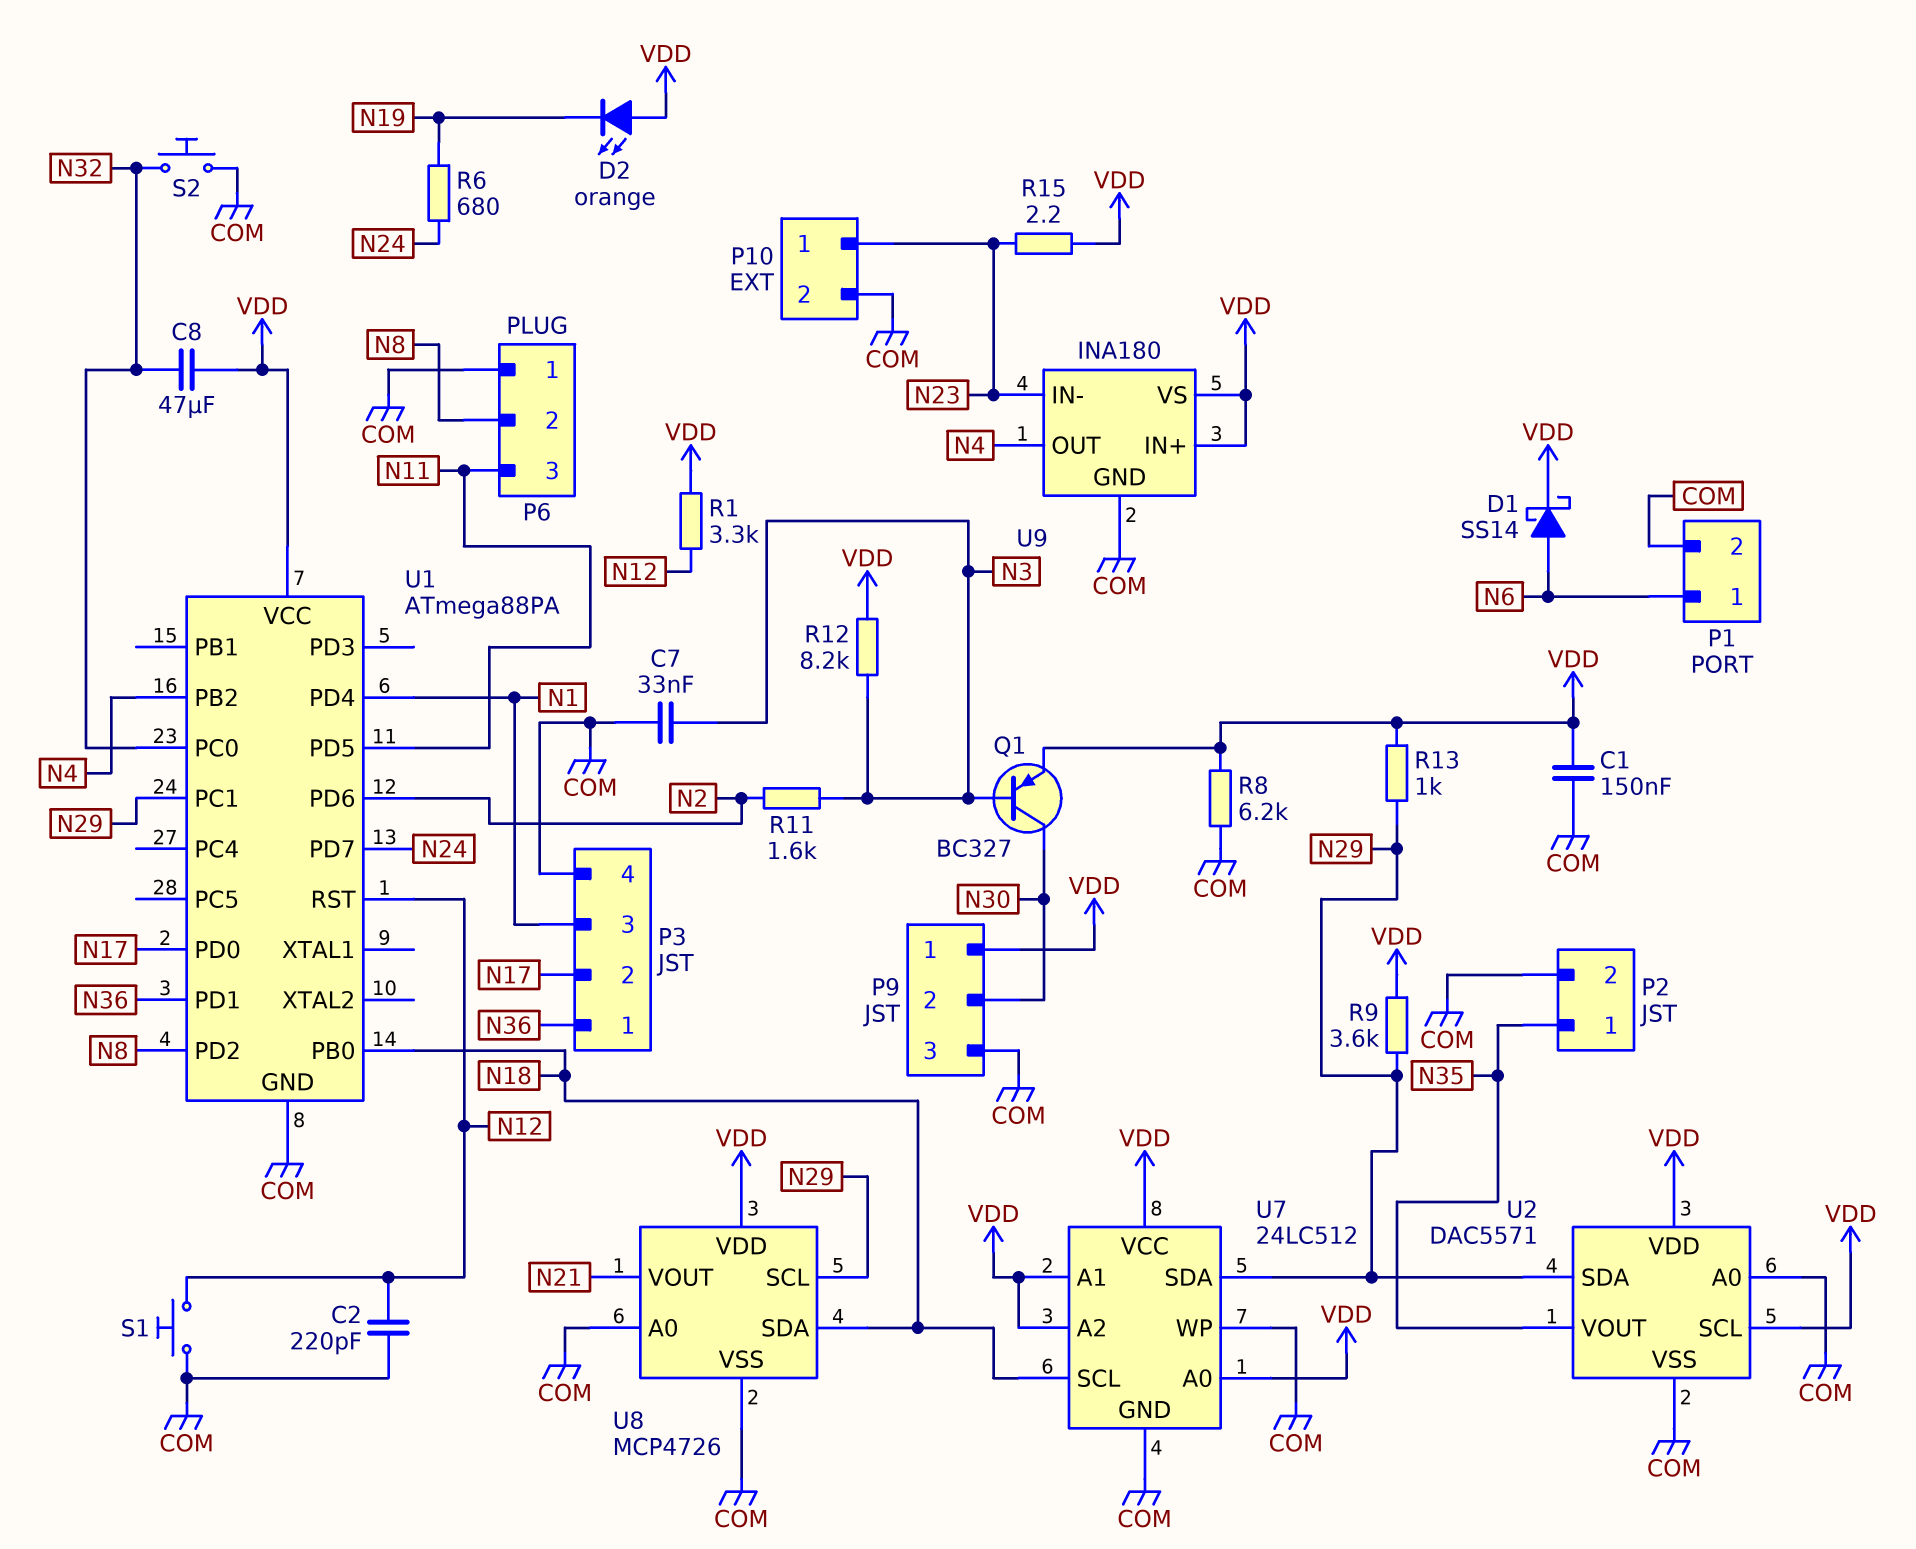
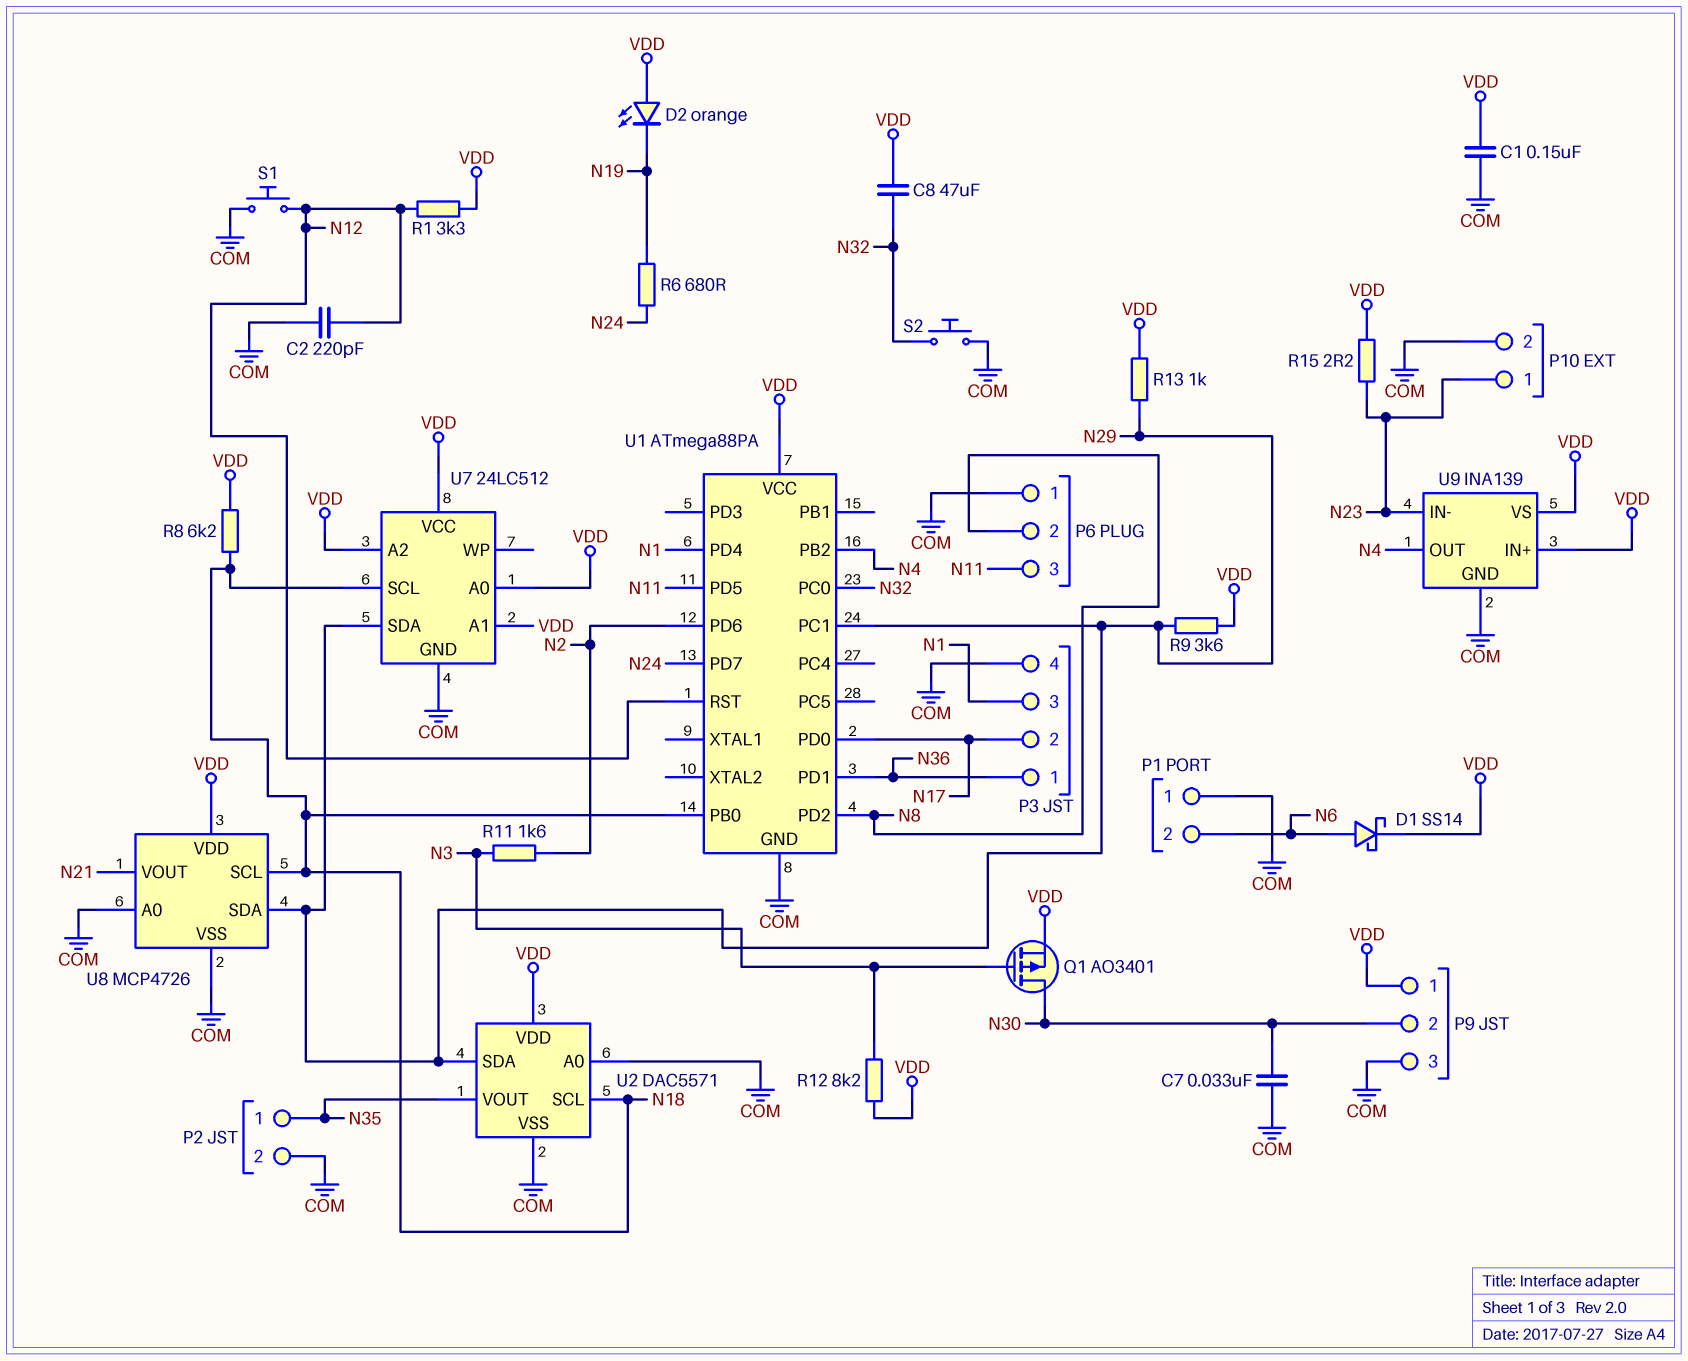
C7: 33nF (COM, N3) -> 33nF (COM, N30)
P1 pin 1: N6 -> COM
P1 pin 2: COM -> N6
Q1: PNP BC327 (B N3, C N30, E VDD) -> PMOS AO3401 (G N3, D N30, S VDD)
R8: 6.2k (COM, VDD) -> 6.2k (N18, VDD)
U2 pin SCL: VDD -> N18
U7 pin WP: COM -> none
U8 pin SCL: N29 -> N18
U8 pin SDA: N18 -> N29
U9: INA180 -> INA139

